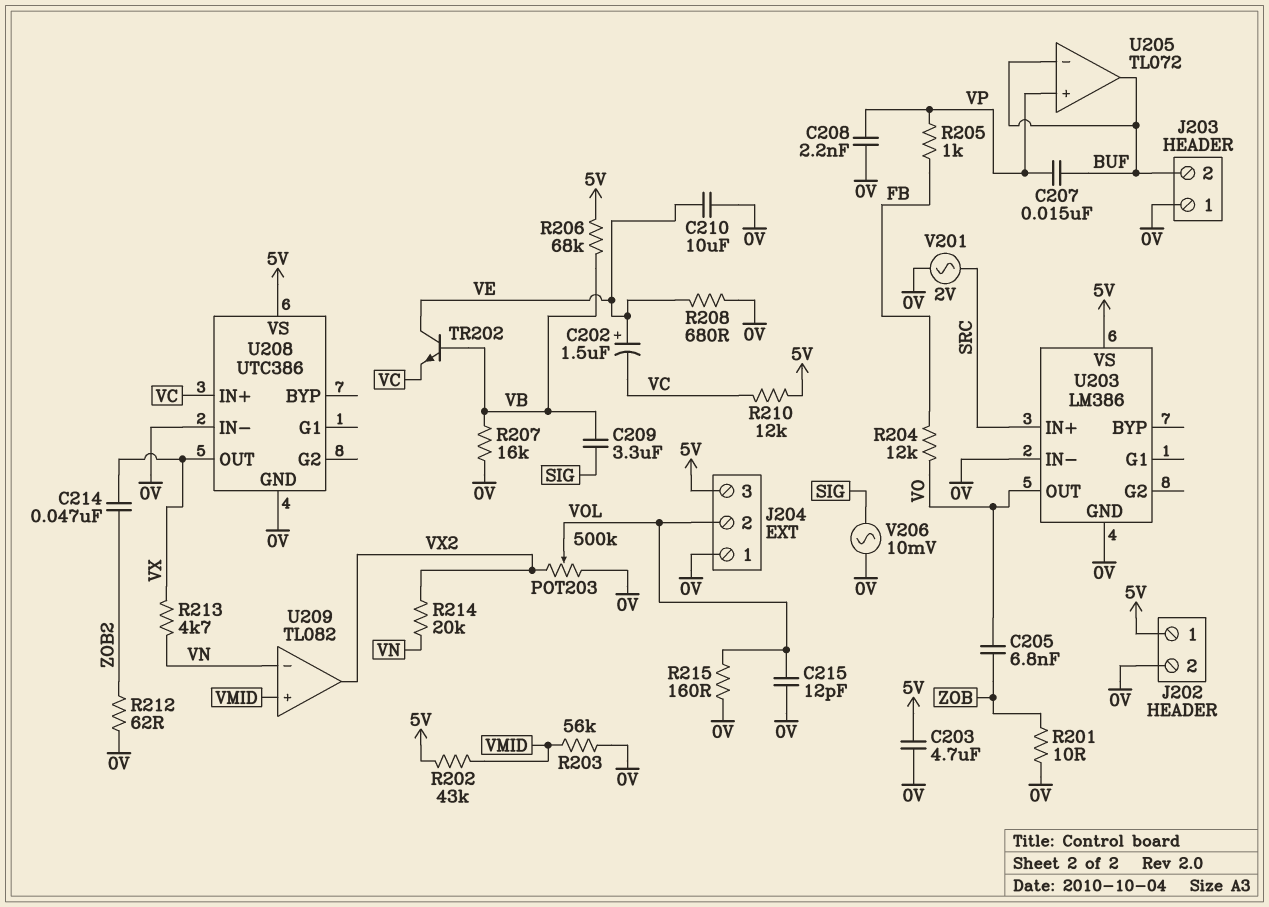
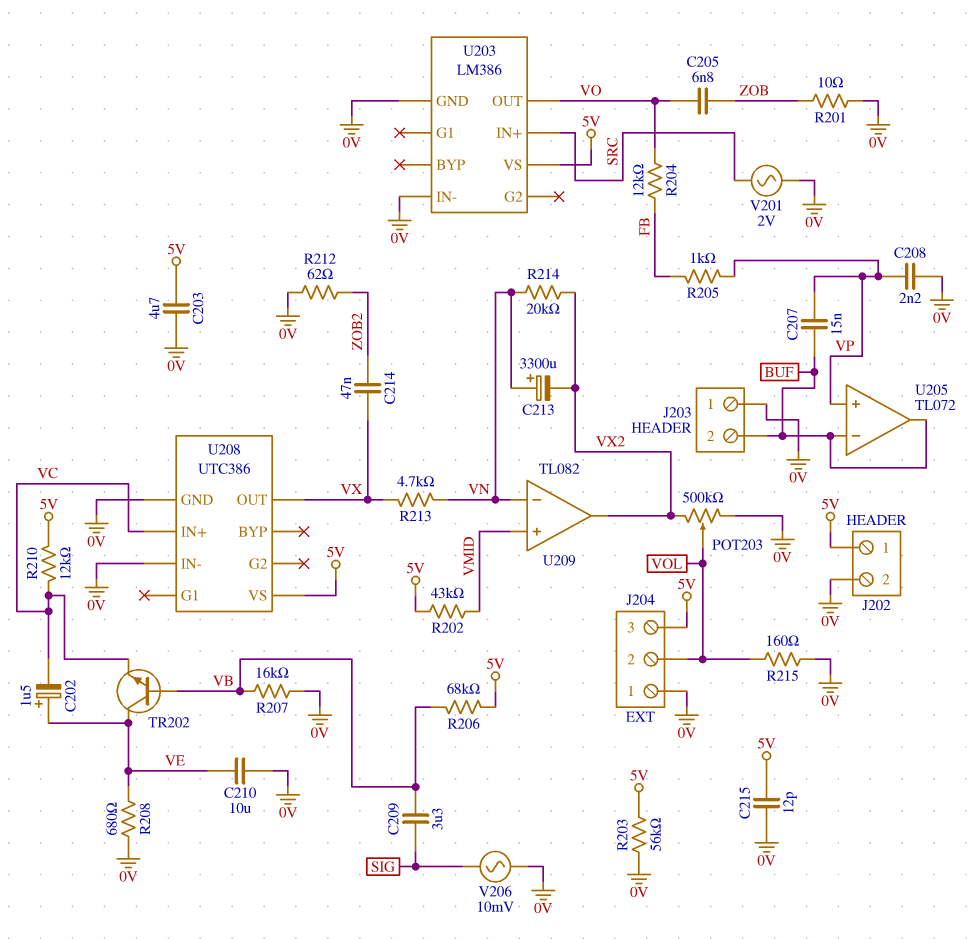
C213: none -> 3300uF (plus VN, minus VX2)
C215: 12pF (0V, VOL) -> 12pF (0V, 5V)
R203: 56k (0V, VMID) -> 56k (0V, 5V)

